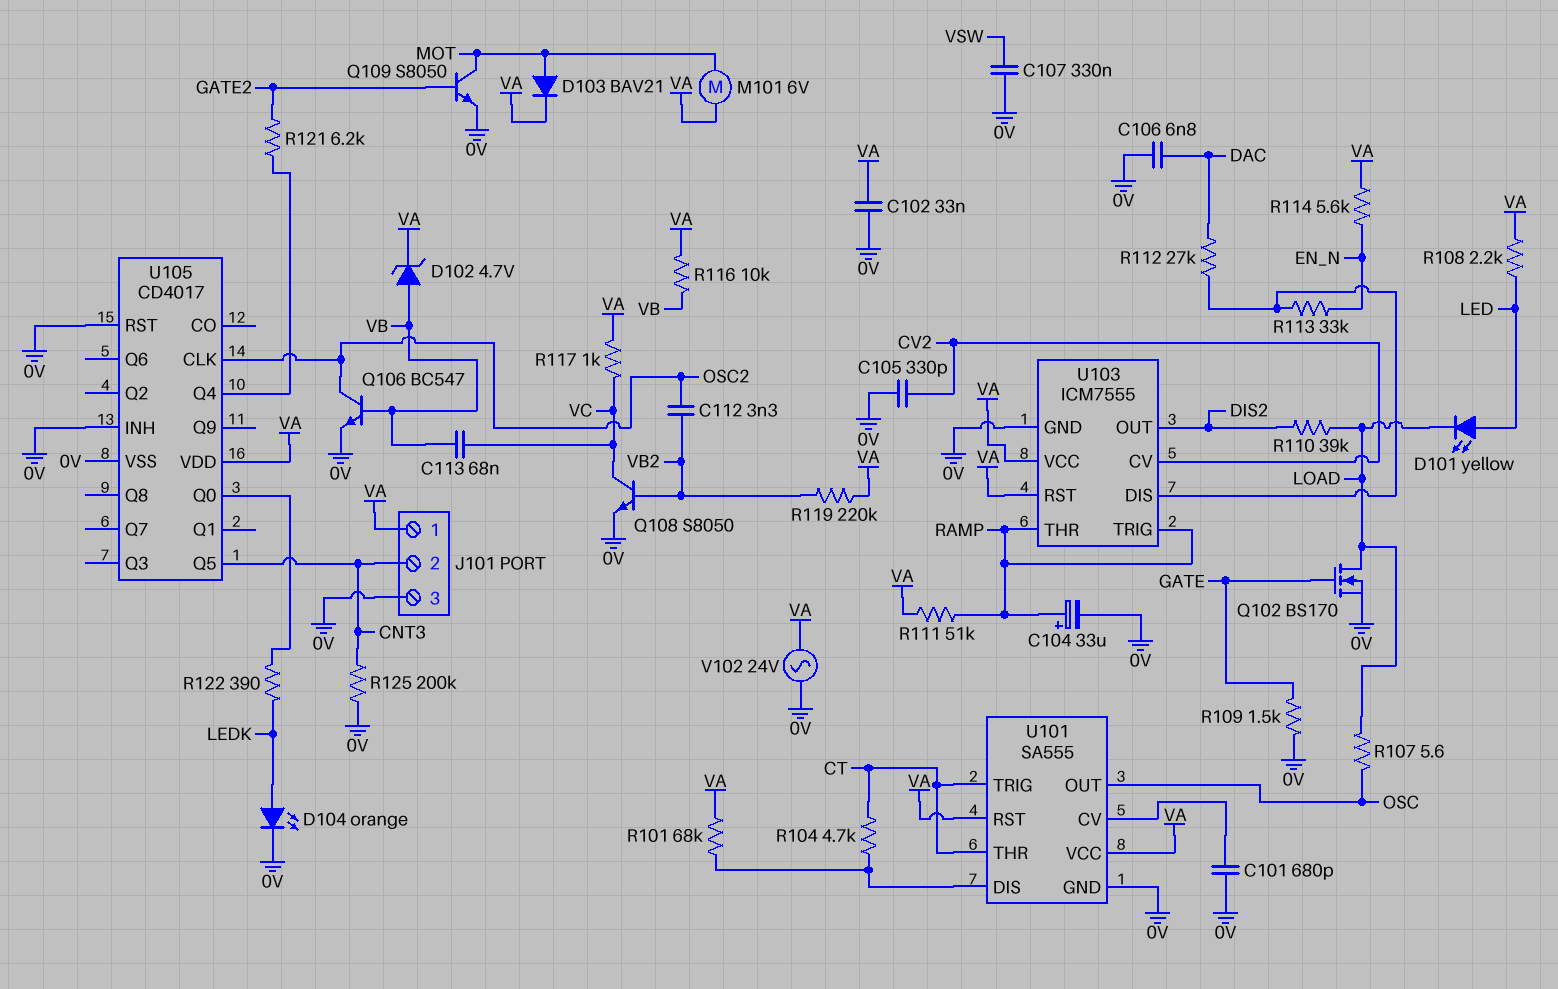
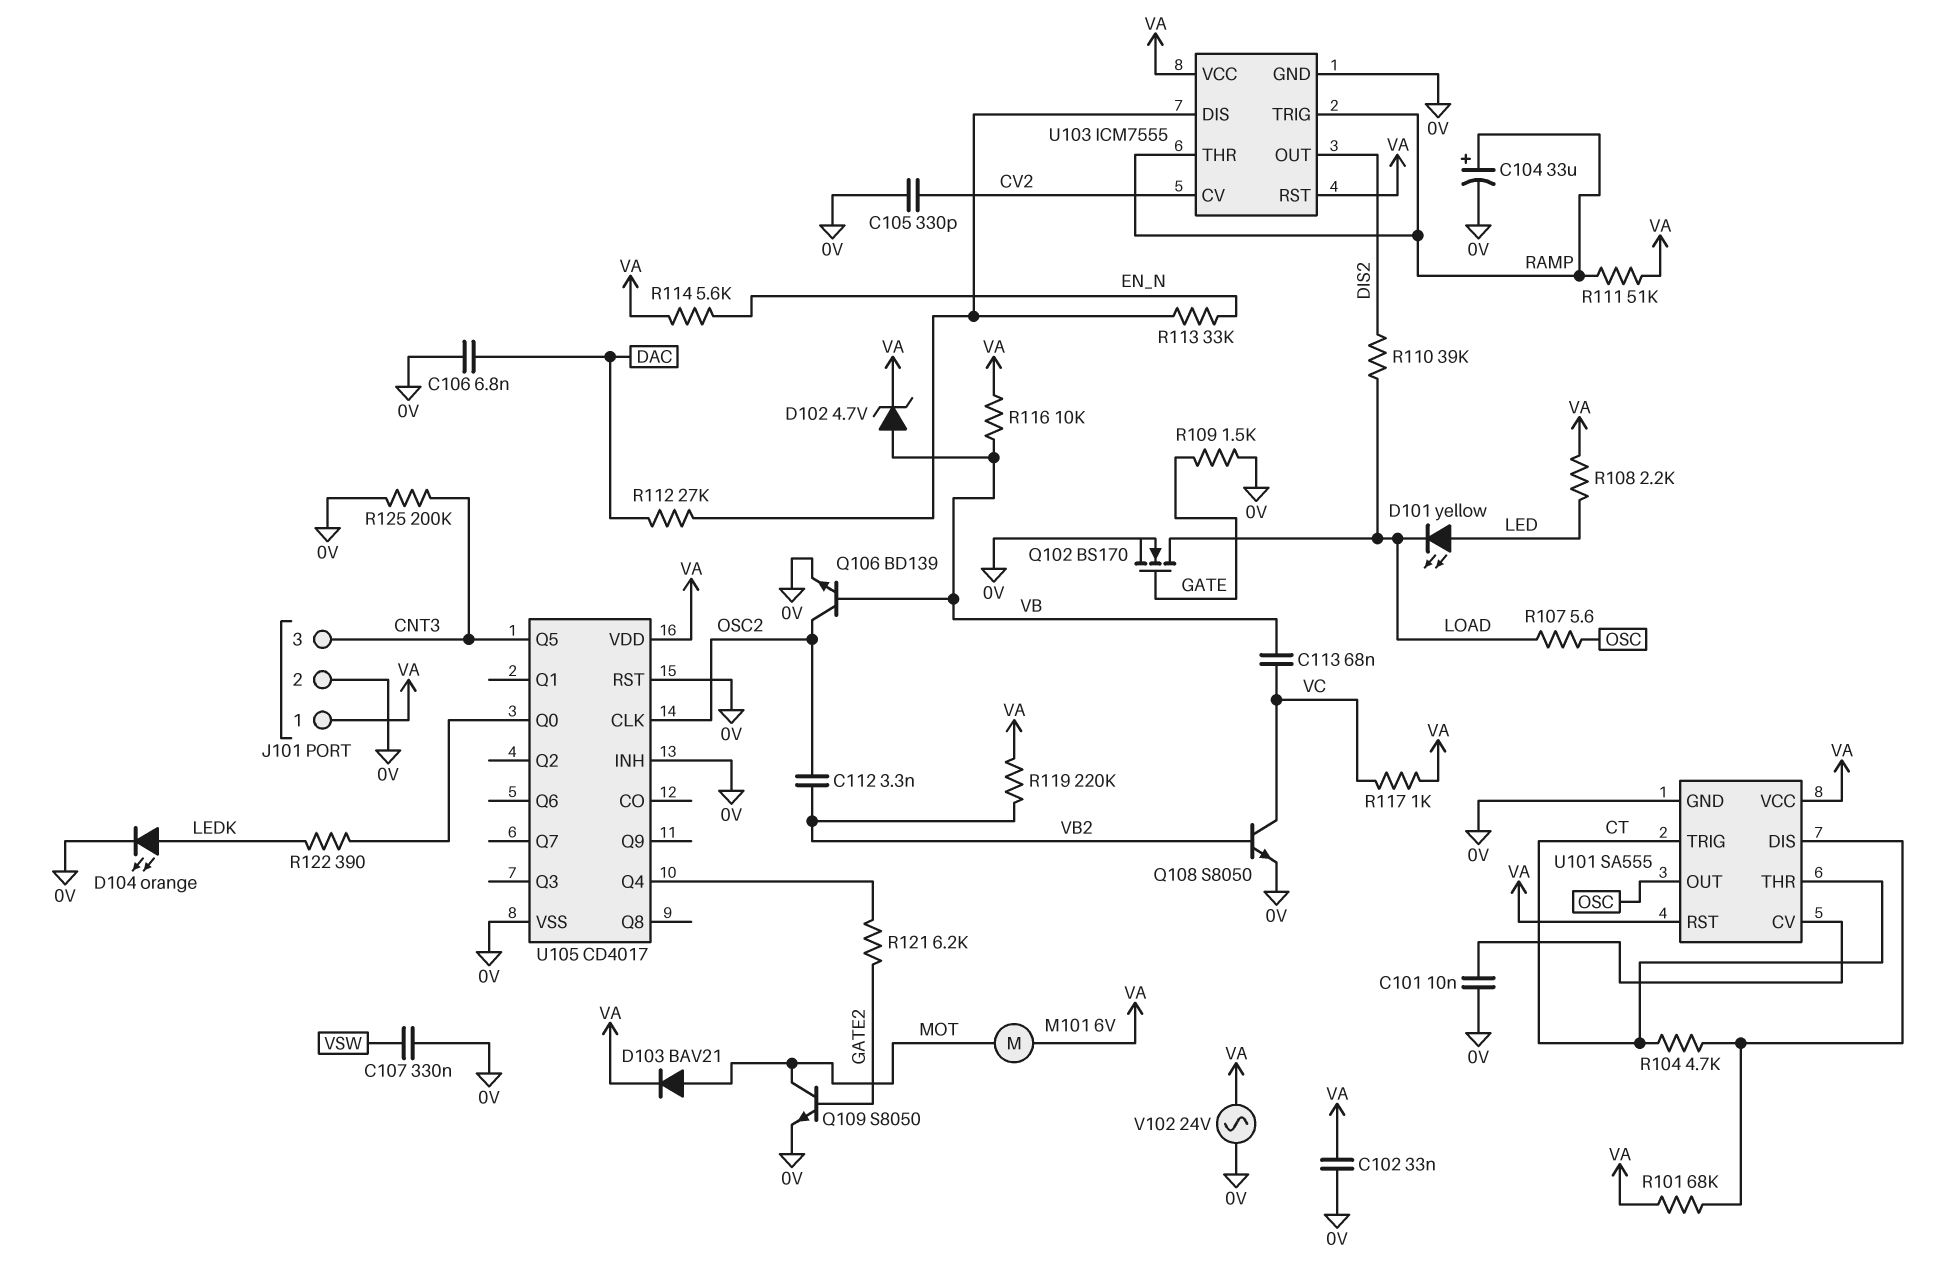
C101: 680pF (0V, U101/CV) -> 10nF (0V, U101/CV)
J101 pin 2: CNT3 -> 0V
J101 pin 3: 0V -> CNT3
Q106: NPN BC547 (B VB, C OSC2, E 0V) -> NPN BD139 (B VB, C OSC2, E 0V)

